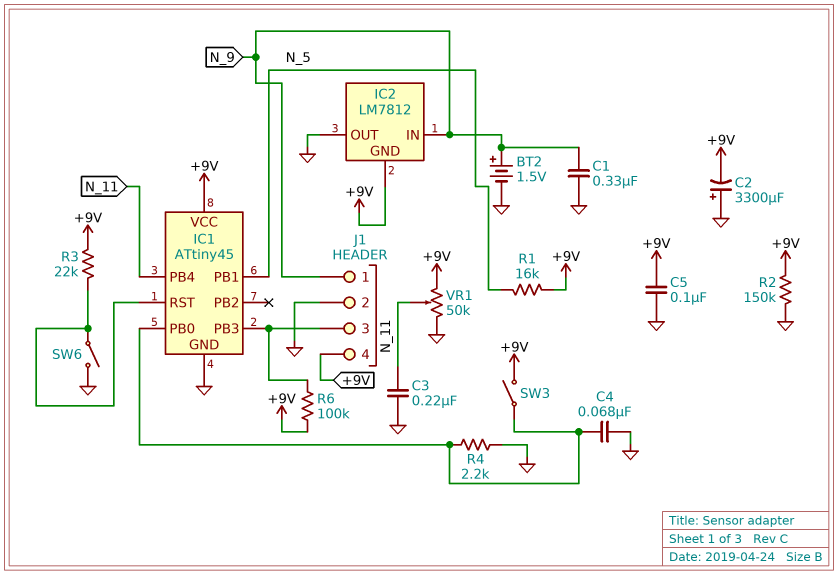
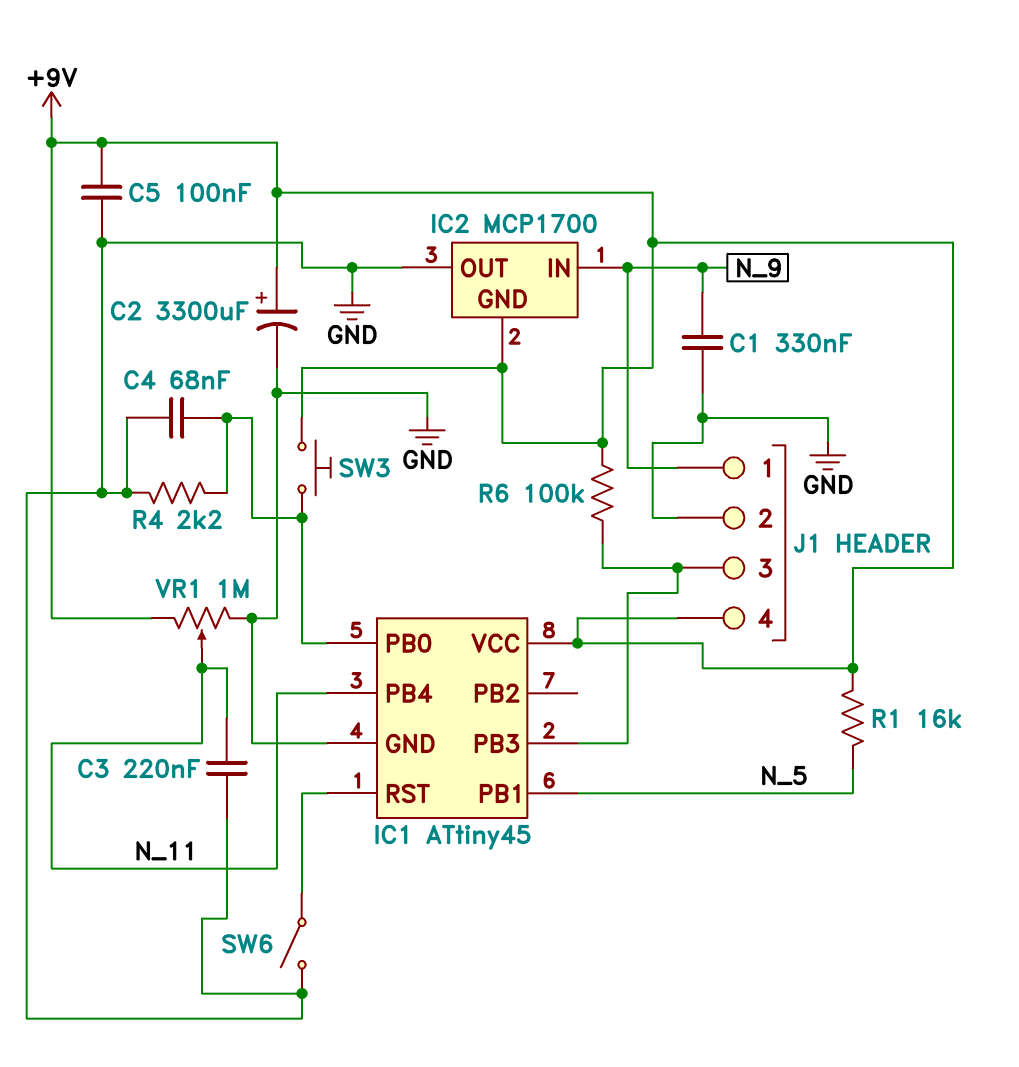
BT2: 1.5V (plus N_9, minus GND) -> none
C2: 3300uF (plus GND, minus +9V) -> 3300uF (plus +9V, minus GND)
IC2: LM7812 -> MCP1700
R2: 150k (+9V, GND) -> none
R3: 22k (+9V, IC1/RST) -> none
SW3: switch (+9V, IC1/PB0) -> button (+9V, IC1/PB0)
VR1: 50k (+9V, GND, wiper N_11) -> 1M (+9V, GND, wiper N_11)

